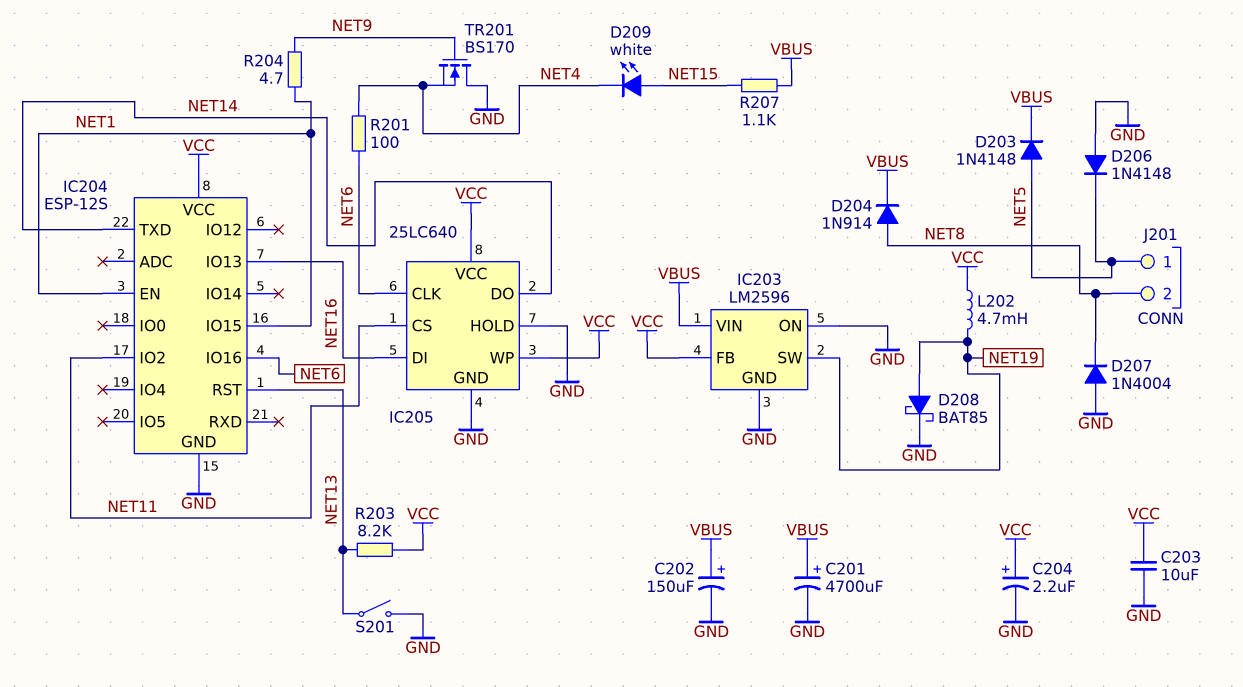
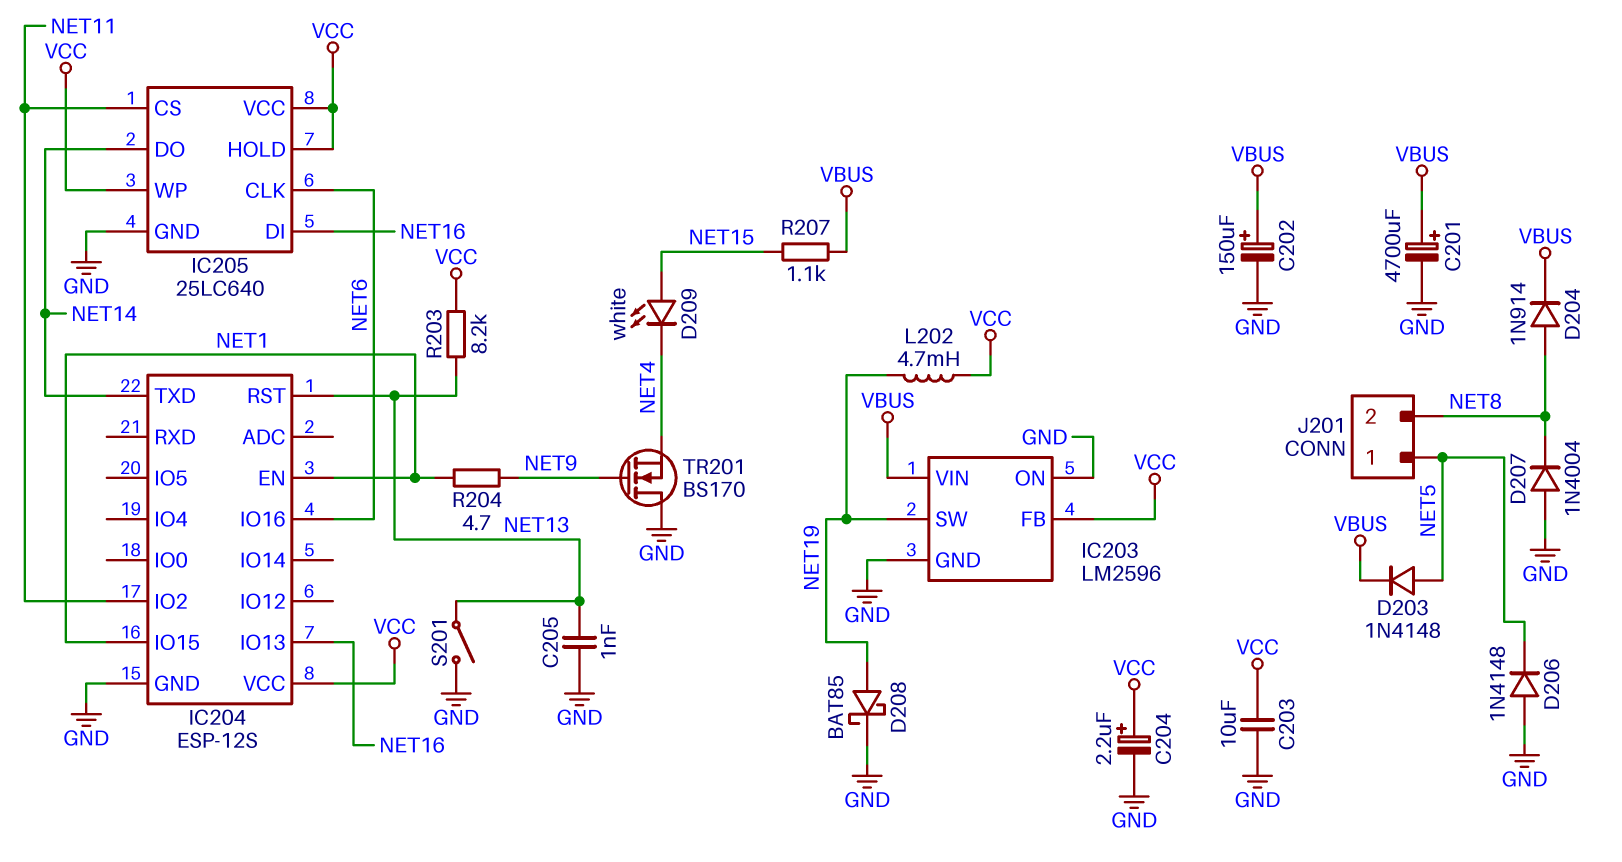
C205: none -> 1nF (GND, NET13)
IC205 pin HOLD: GND -> VCC
R201: 100 (NET4, NET6) -> none

